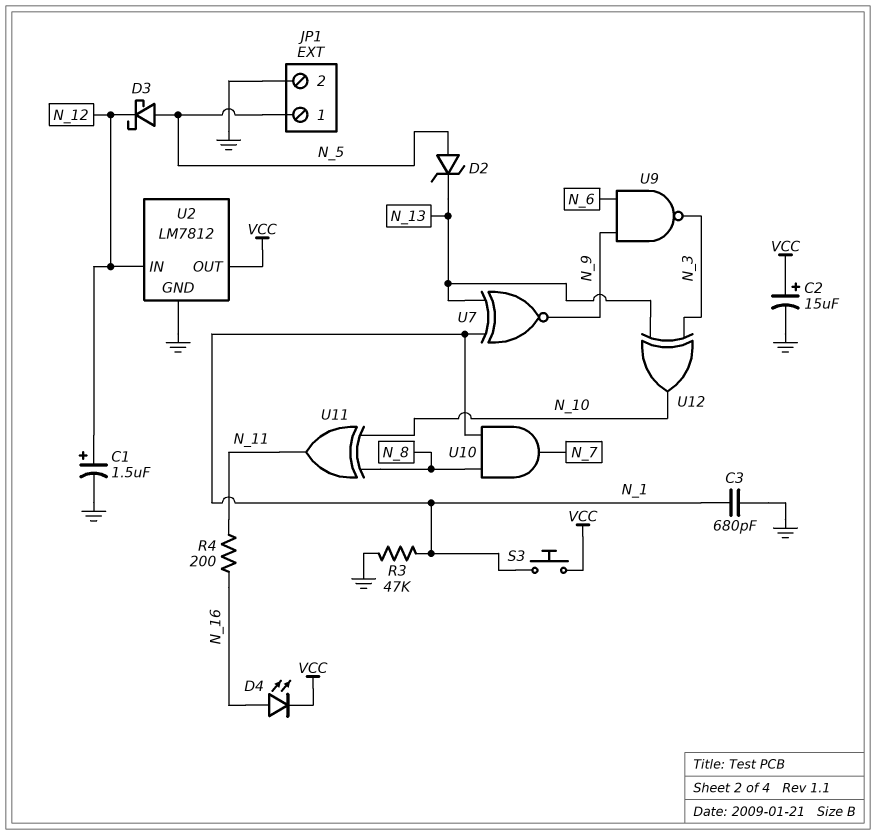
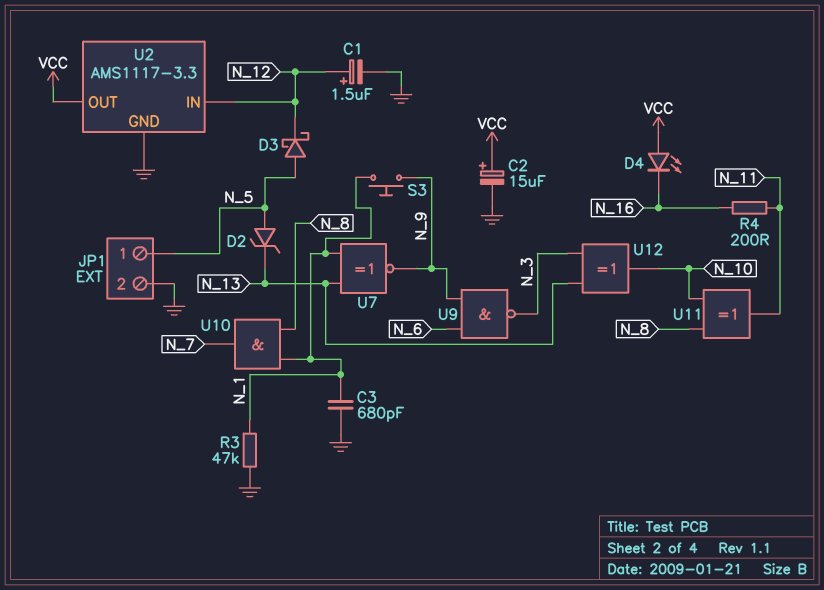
D4: LED (A N_16, K VCC) -> LED (A VCC, K N_16)
S3: button (N_1, VCC) -> button (N_1, N_9)
U2: LM7812 -> AMS1117-3.3

